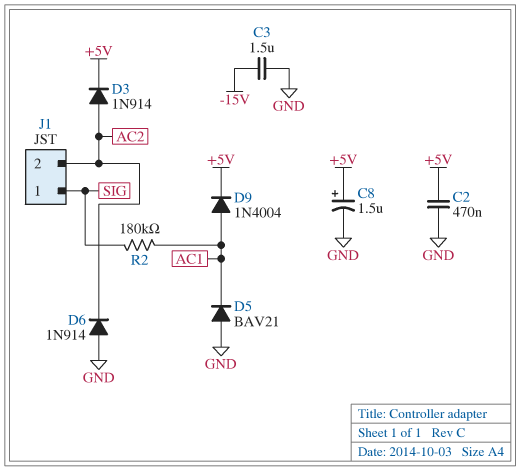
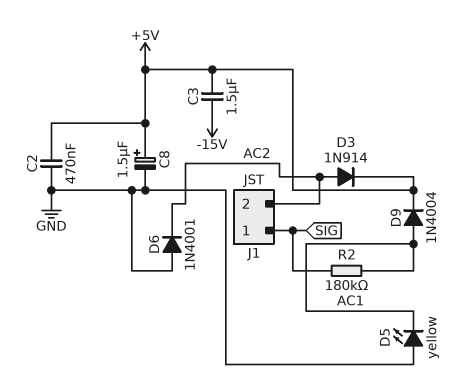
C3: 1.5uF (-15V, GND) -> 1.5uF (+5V, -15V)
D5: diode BAV21 (A GND, K AC1) -> LED yellow (A GND, K AC1)
D6: diode 1N914 (A GND, K AC2) -> diode 1N4001 (A GND, K AC2)

